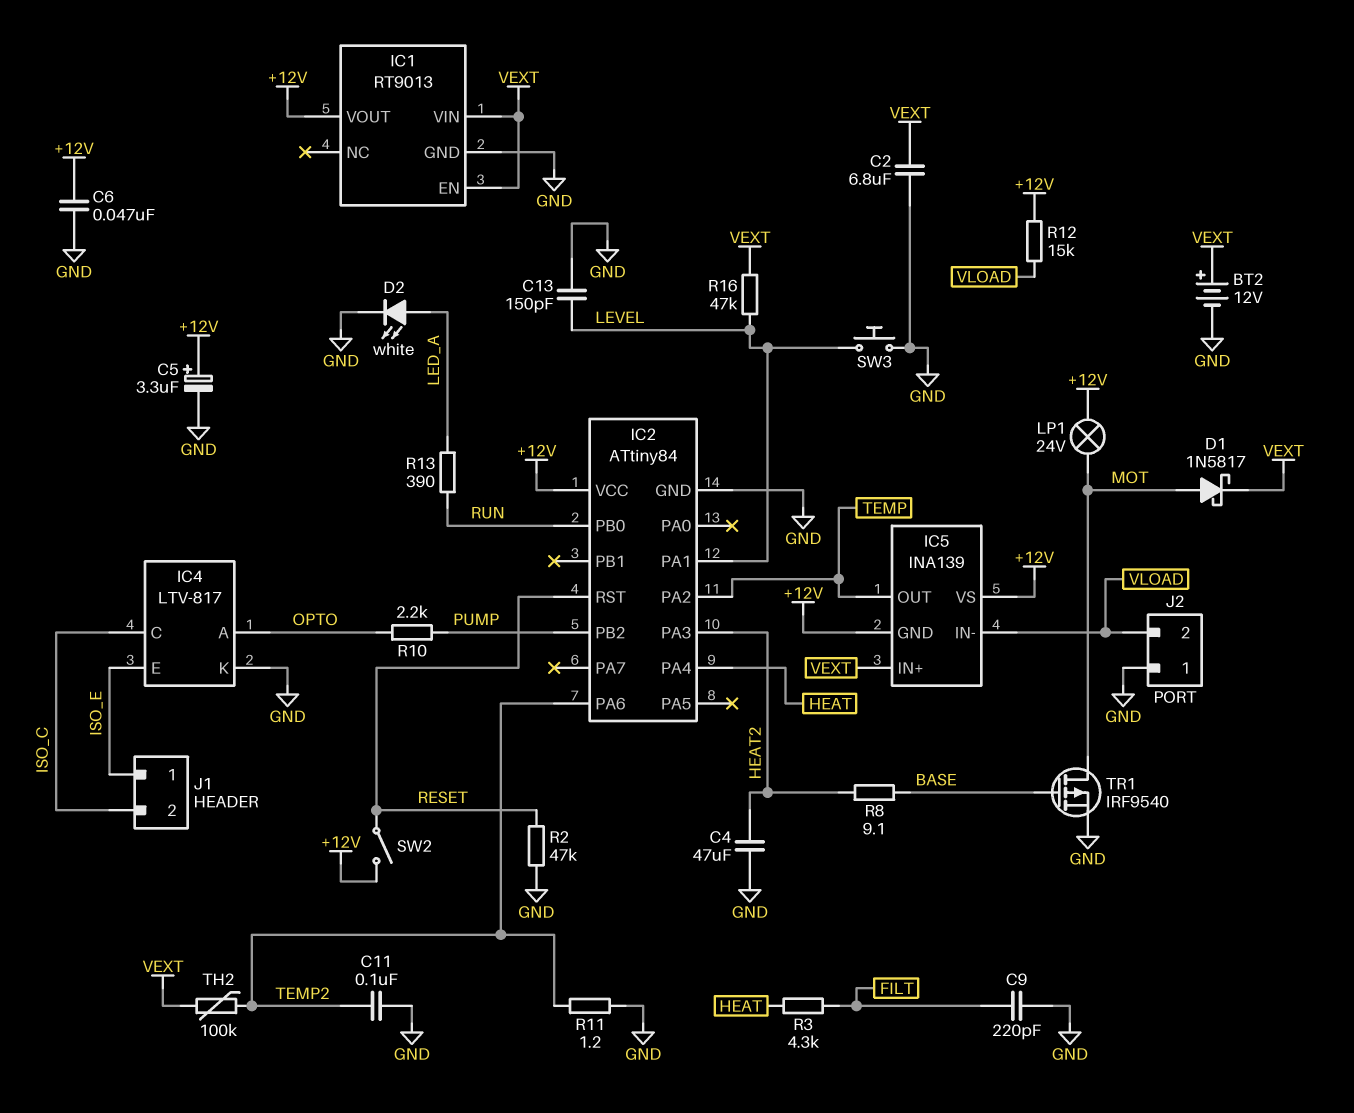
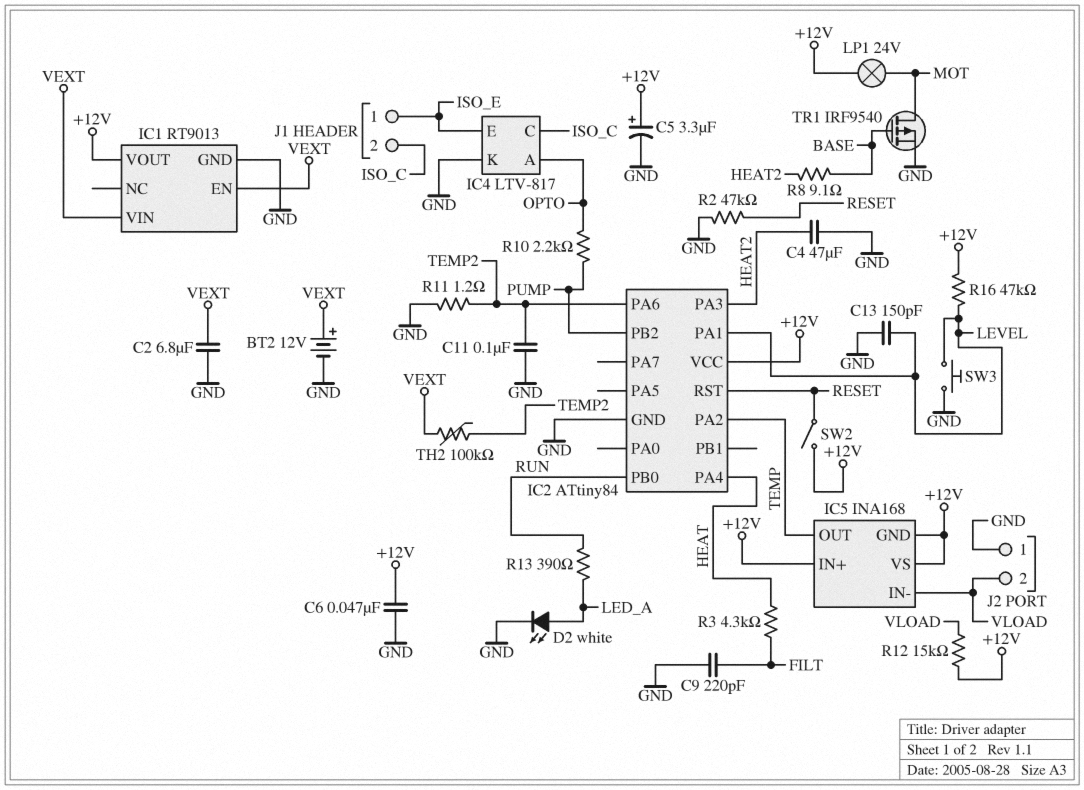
D1: schottky 1N5817 (A MOT, K VEXT) -> none
IC5: INA139 -> INA168
IC5 pin IN+: VEXT -> +12V
R16: 47k (LEVEL, VEXT) -> 47k (+12V, LEVEL)

